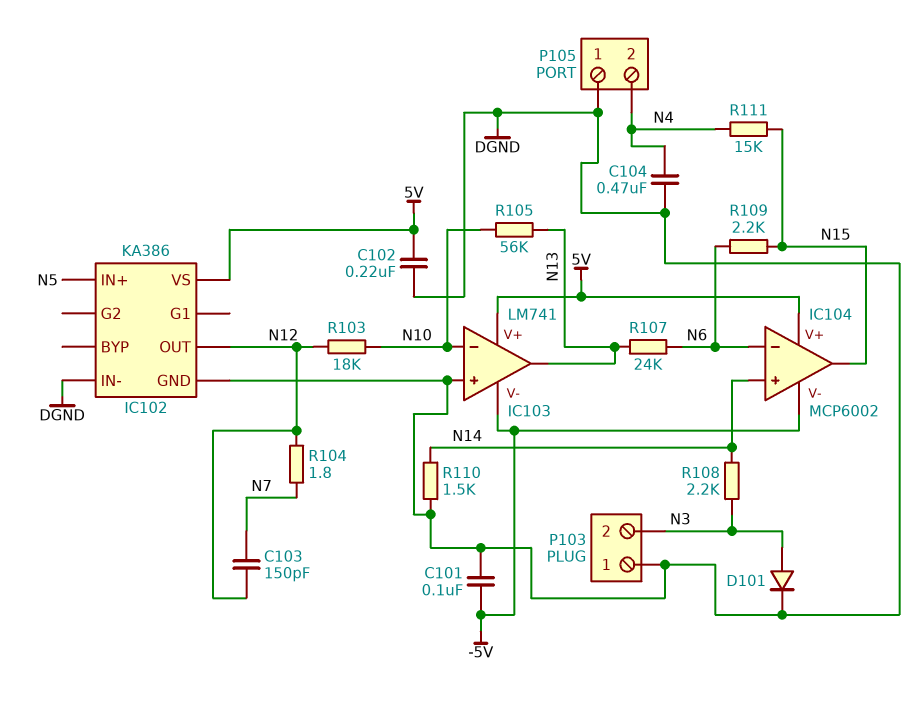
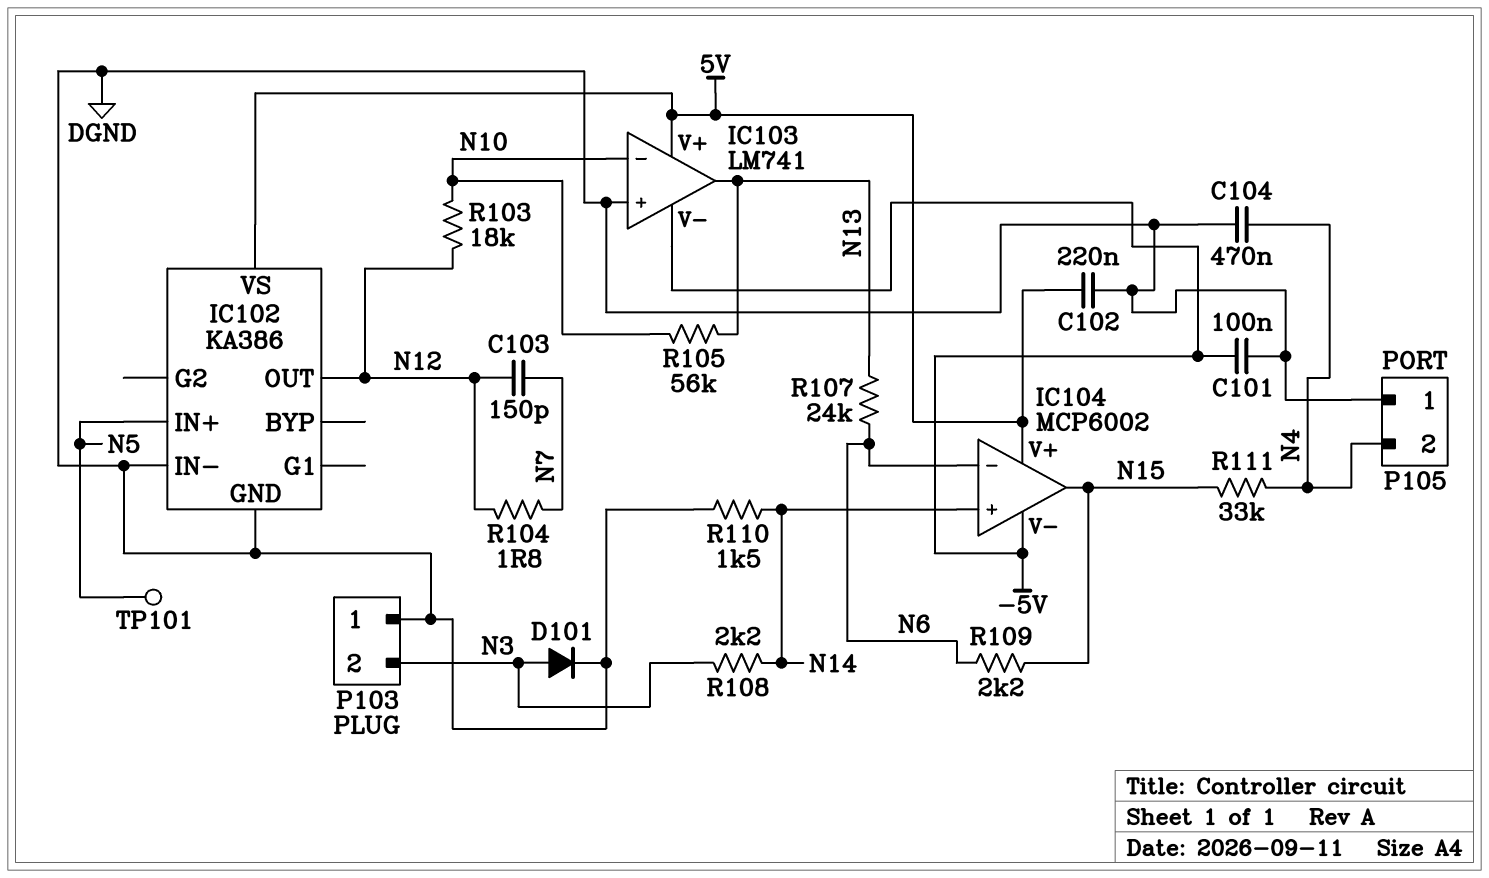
R111: 15k (N4, N15) -> 33k (N4, N15)
TP101: none -> test point (N5)

